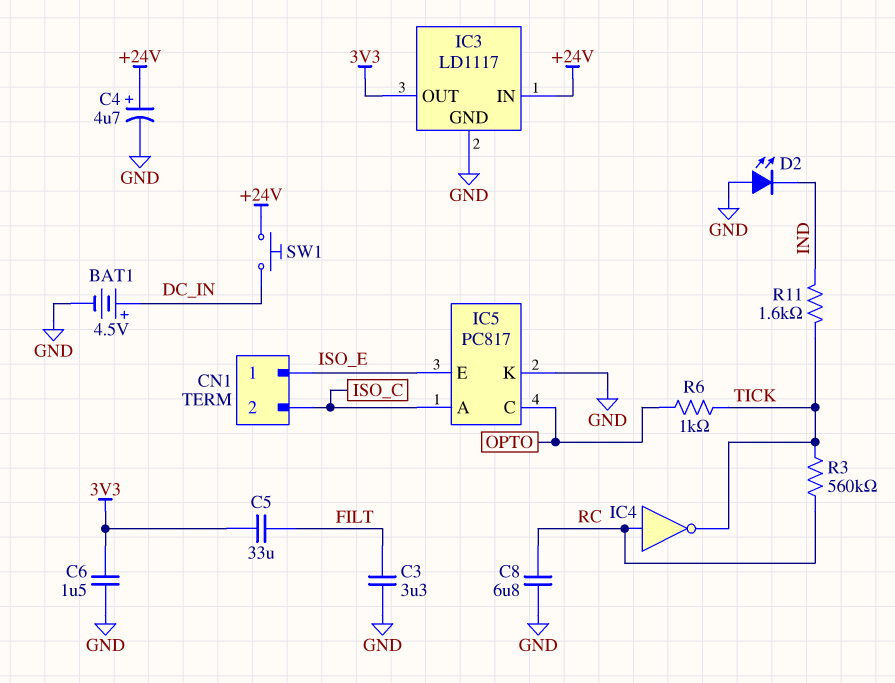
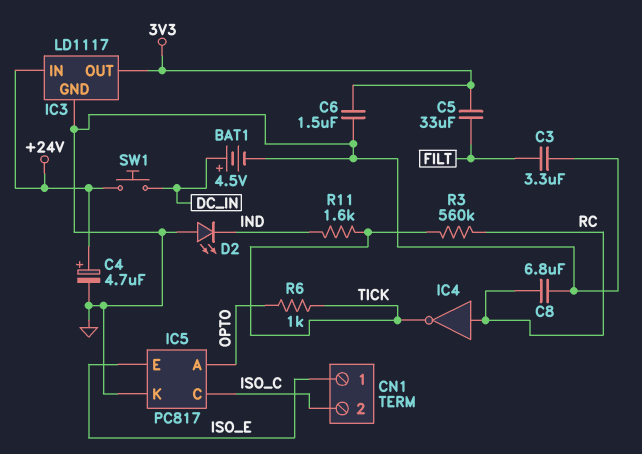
IC5 pin A: ISO_C -> OPTO
IC5 pin C: OPTO -> ISO_C

